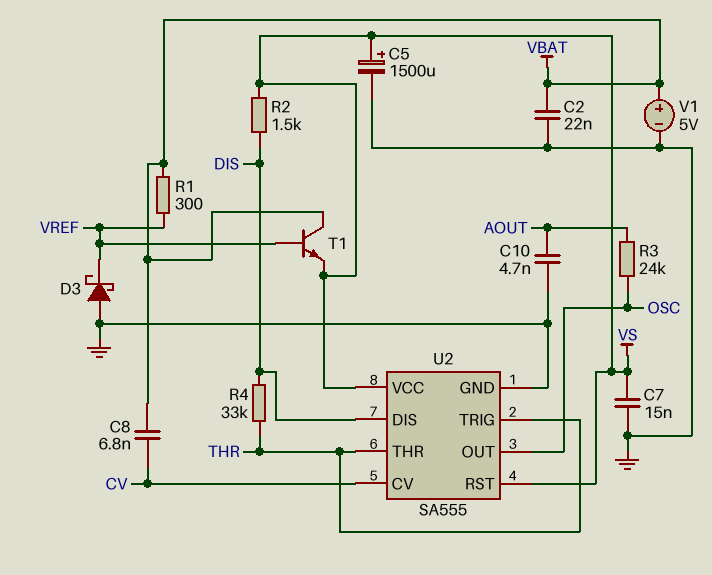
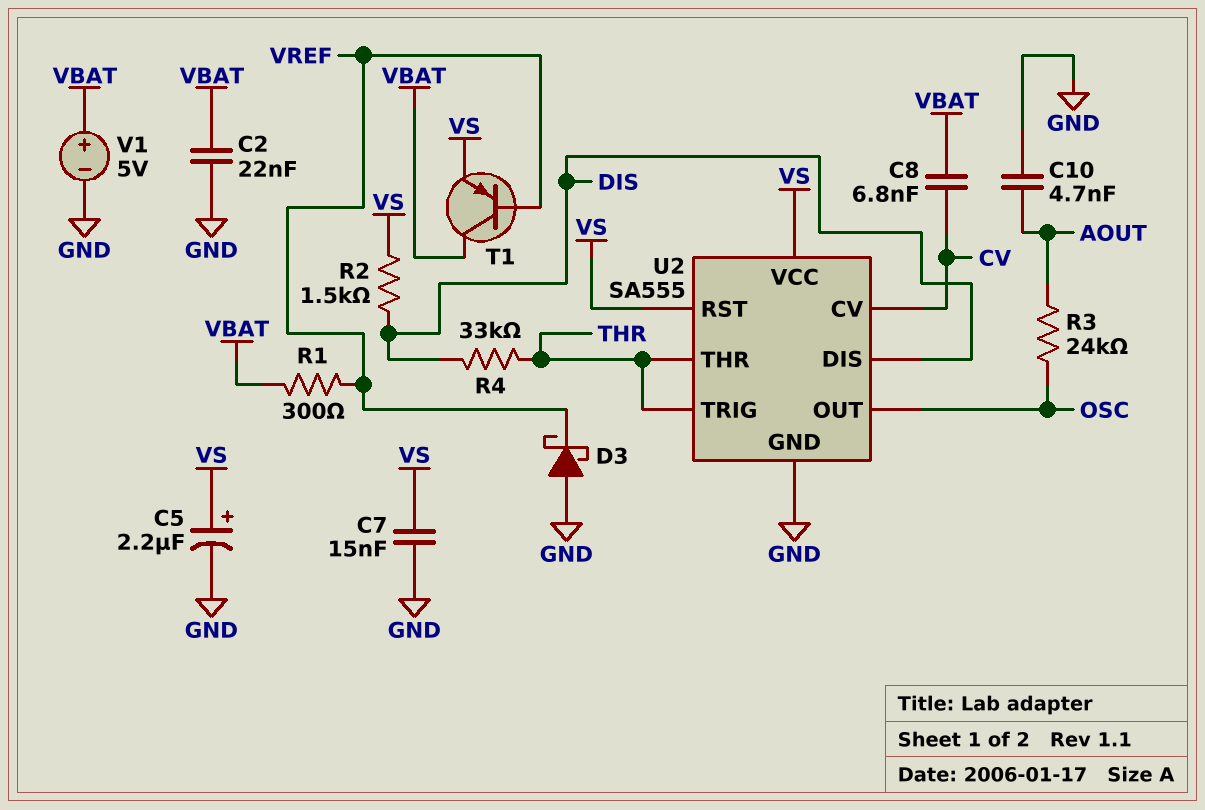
C5: 1500uF (plus VS, minus GND) -> 2.2uF (plus VS, minus GND)
T1: NPN (B VREF, C VBAT, E VS) -> PNP (B VREF, C VBAT, E VS)

